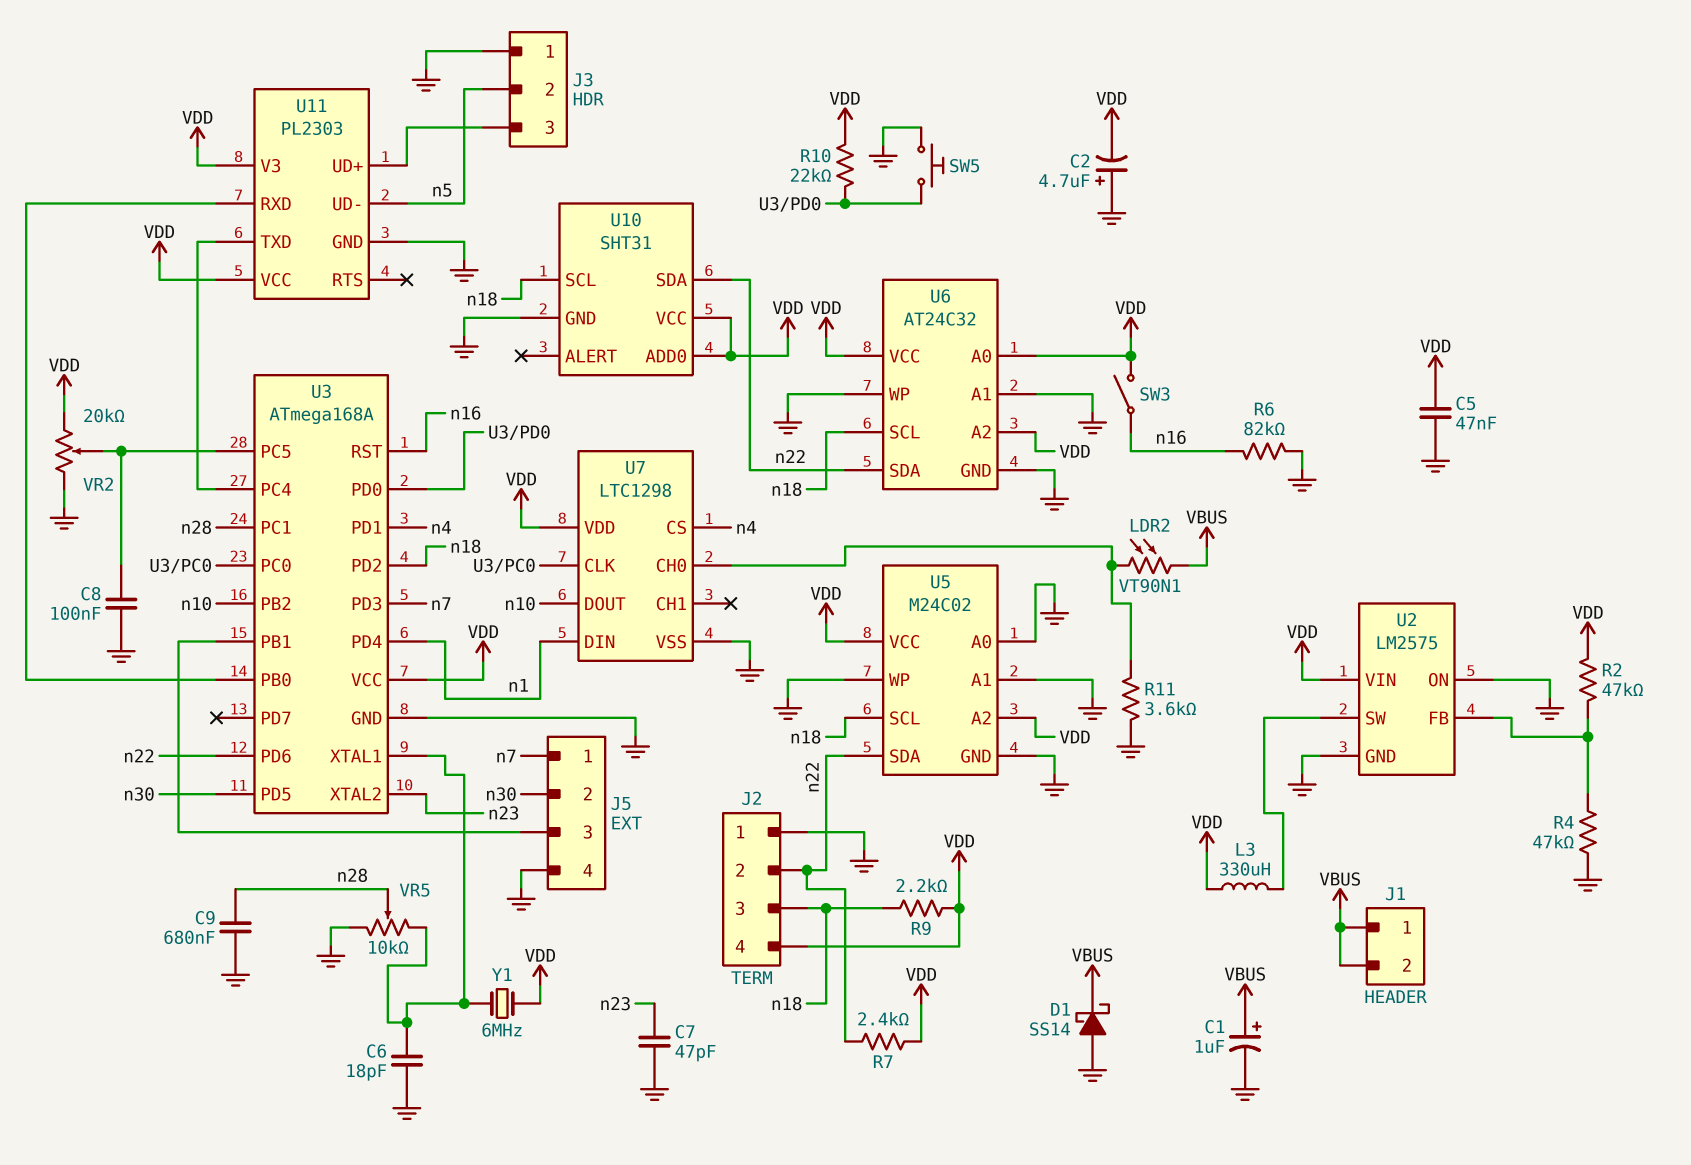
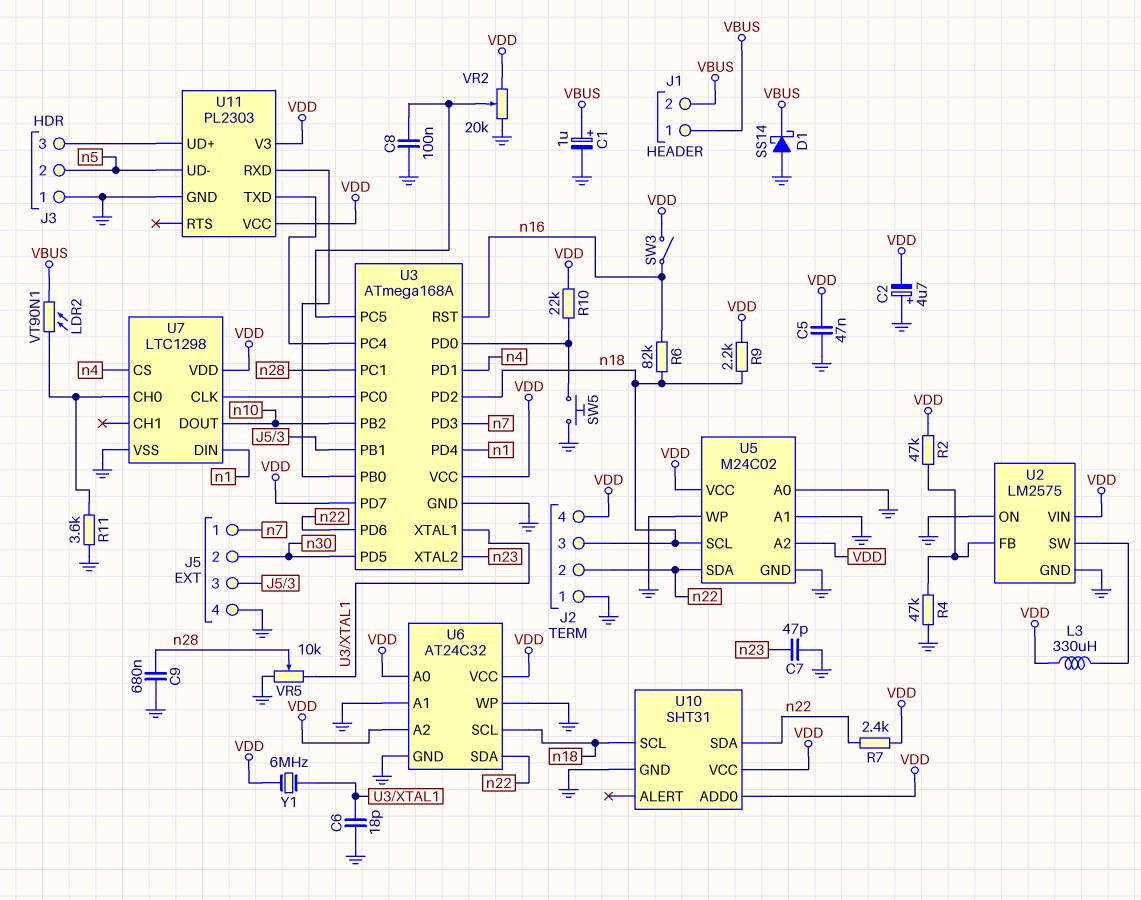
R6: 82k (GND, n16) -> 82k (n16, n18)
U3 pin PD7: none -> VDD

